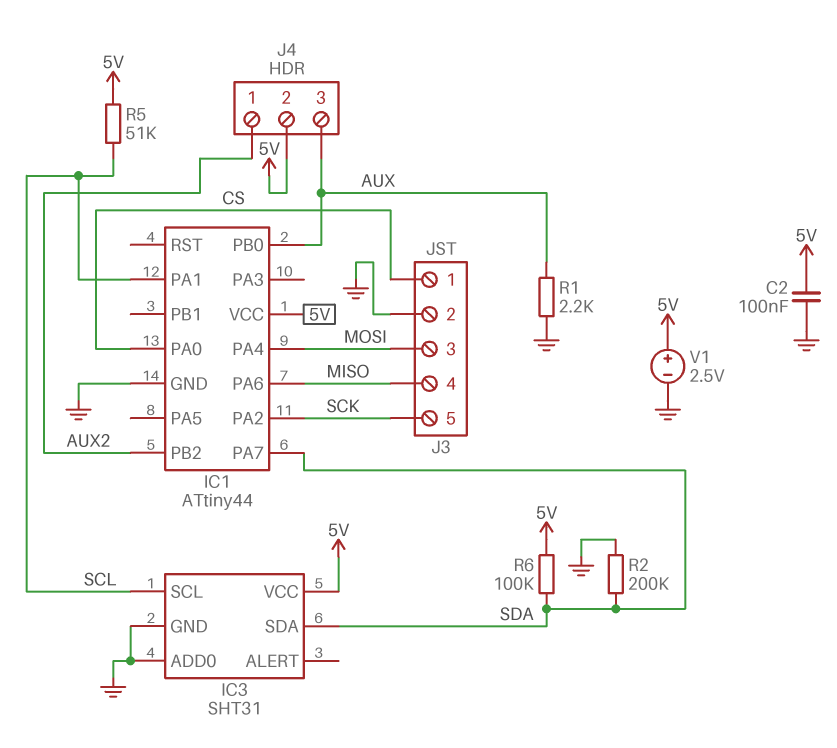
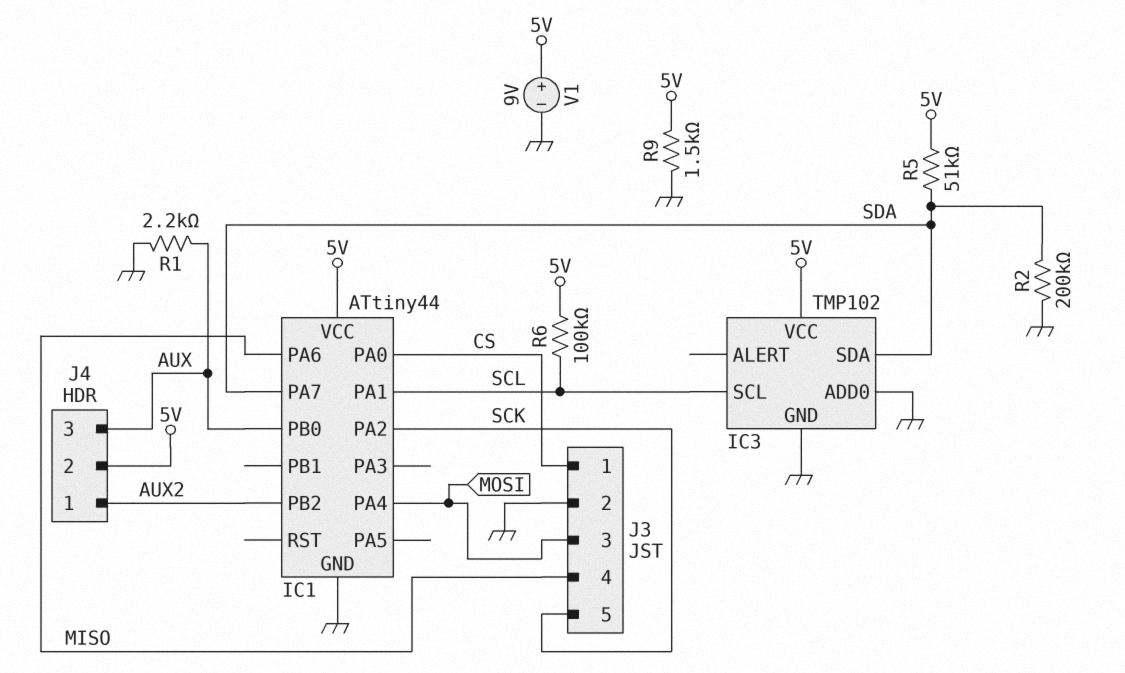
C2: 100nF (5V, GND) -> none
IC3: SHT31 -> TMP102
R5: 51k (5V, SCL) -> 51k (5V, SDA)
R6: 100k (5V, SDA) -> 100k (5V, SCL)
R9: none -> 1.5k (5V, GND)
V1: 2.5V (plus 5V, minus GND) -> 9V (plus 5V, minus GND)

